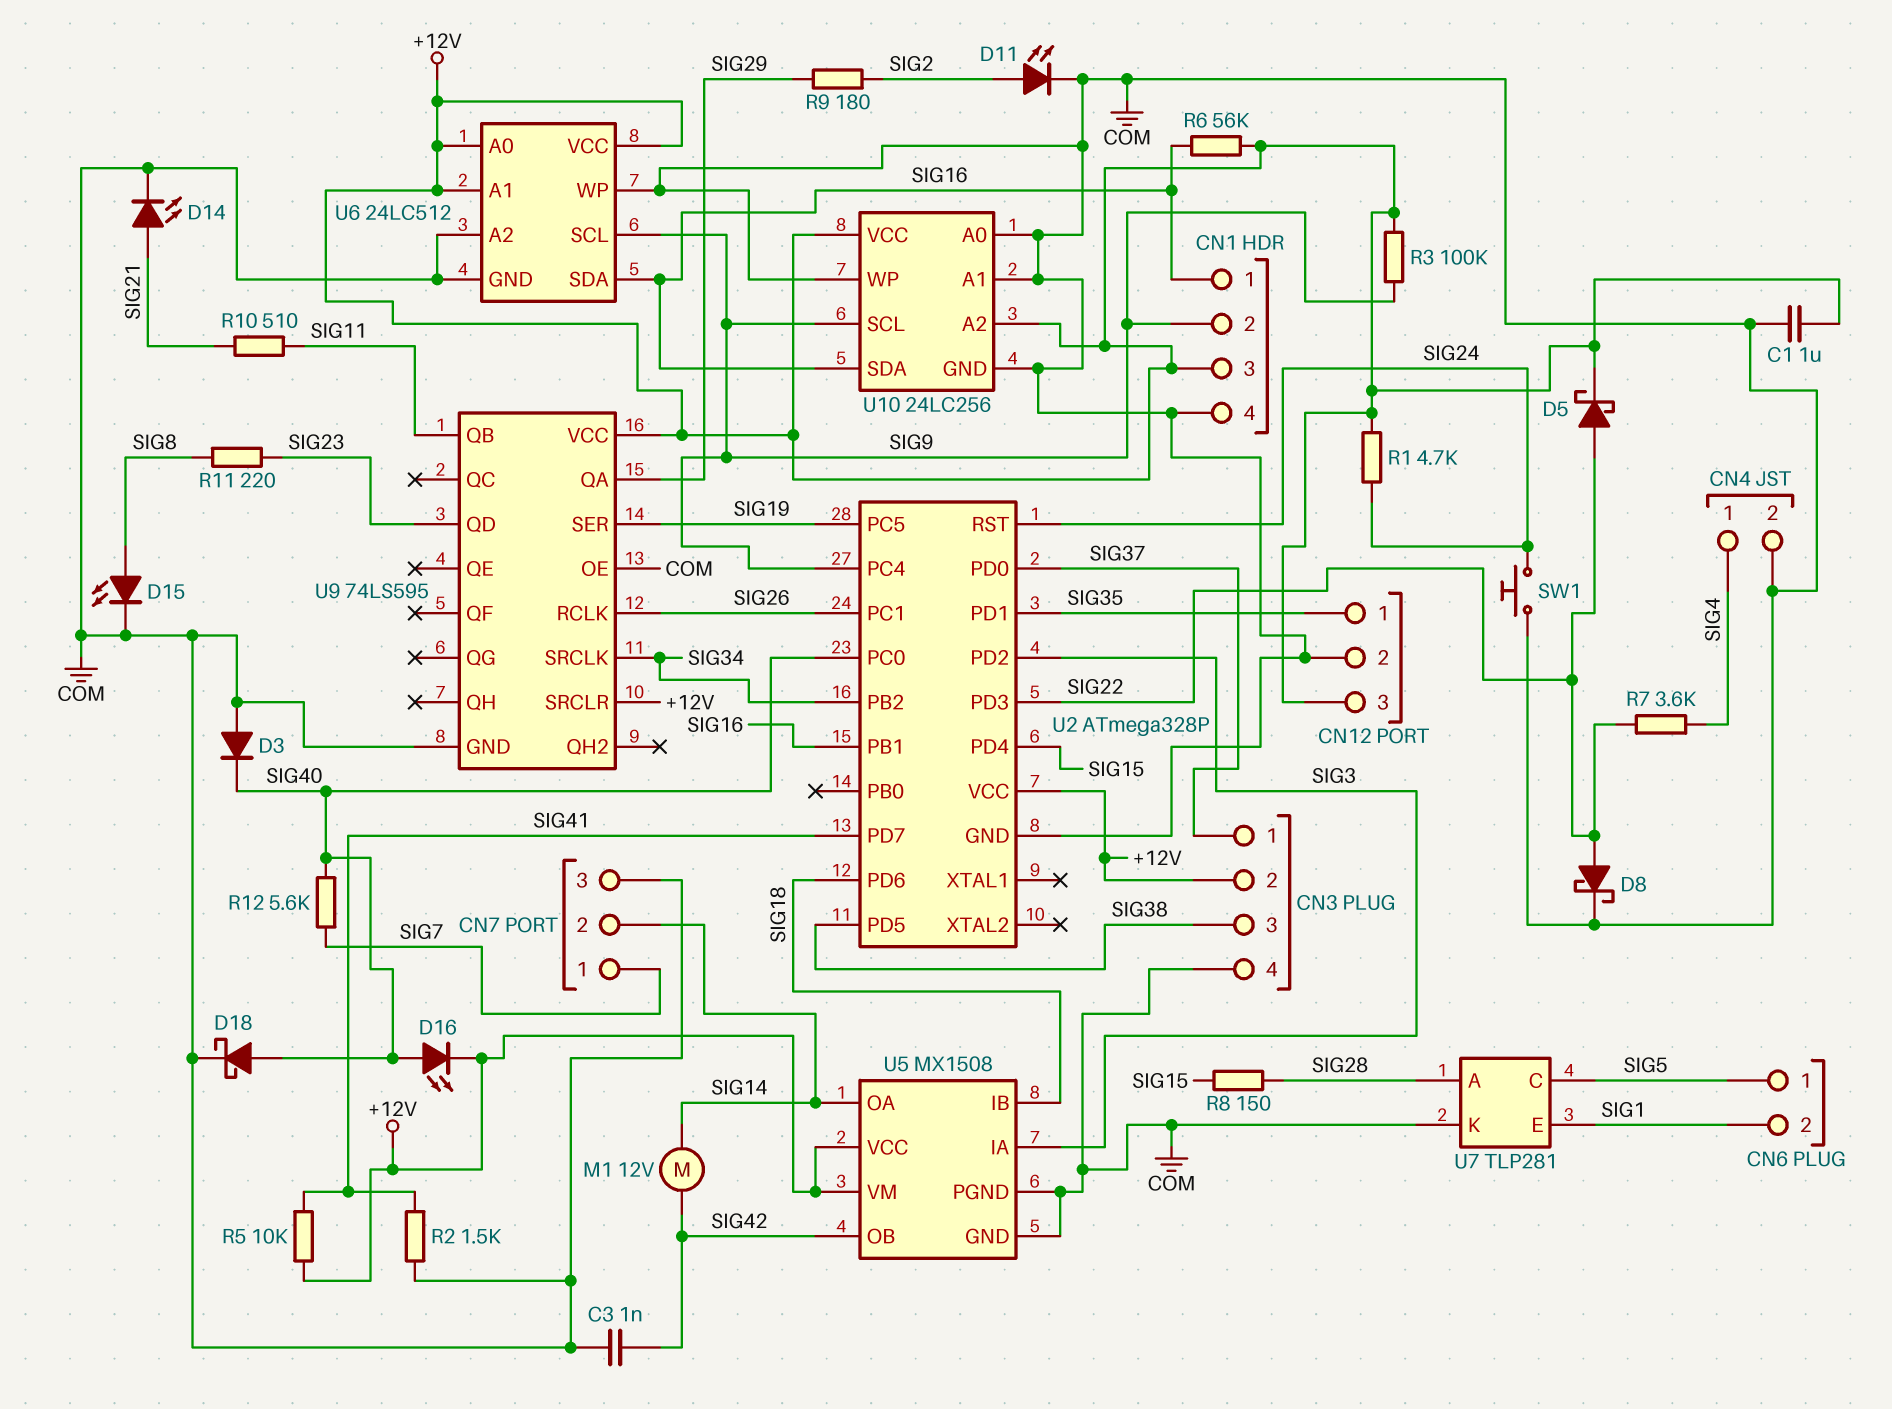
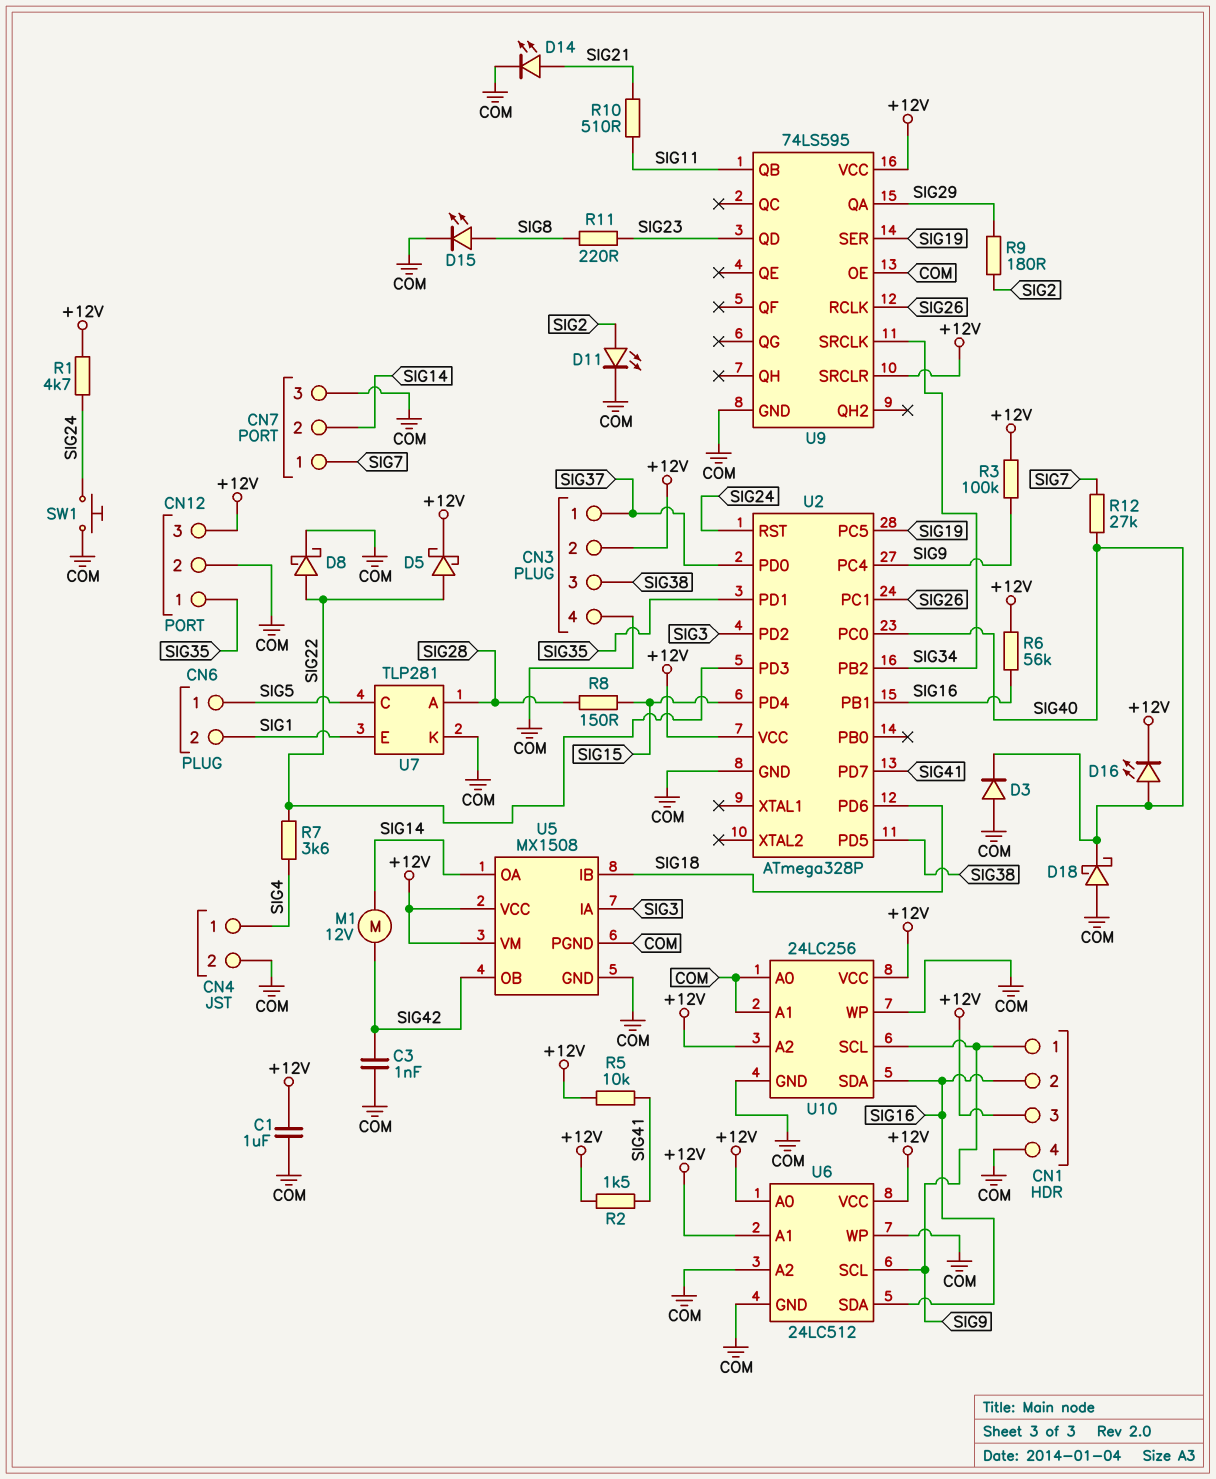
CN1 pin 1: SIG16 -> SIG9
CN1 pin 2: SIG9 -> SIG16
D18: schottky (A SIG40, K COM) -> schottky (A COM, K SIG40)
R2: 1.5k (COM, SIG41) -> 1.5k (+12V, SIG41)
R12: 5.6k (SIG7, SIG40) -> 27k (SIG7, SIG40)

